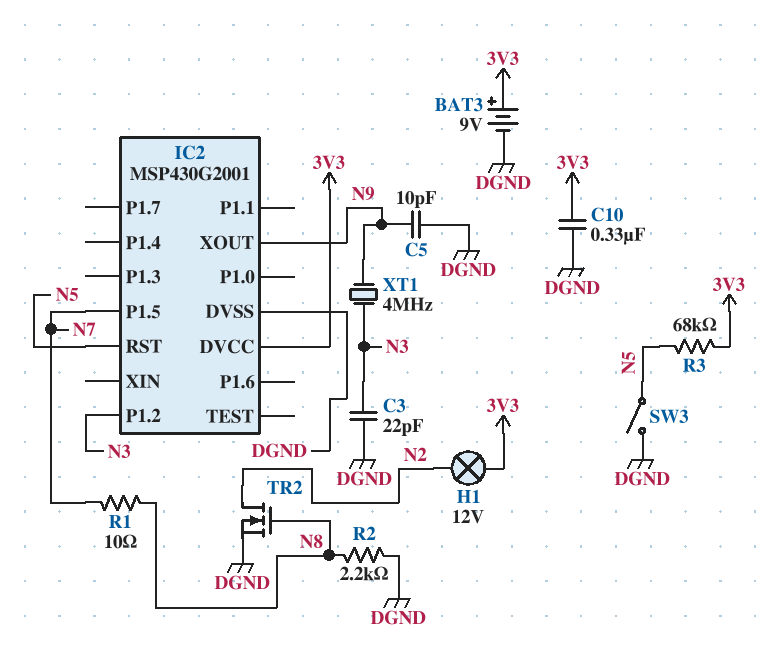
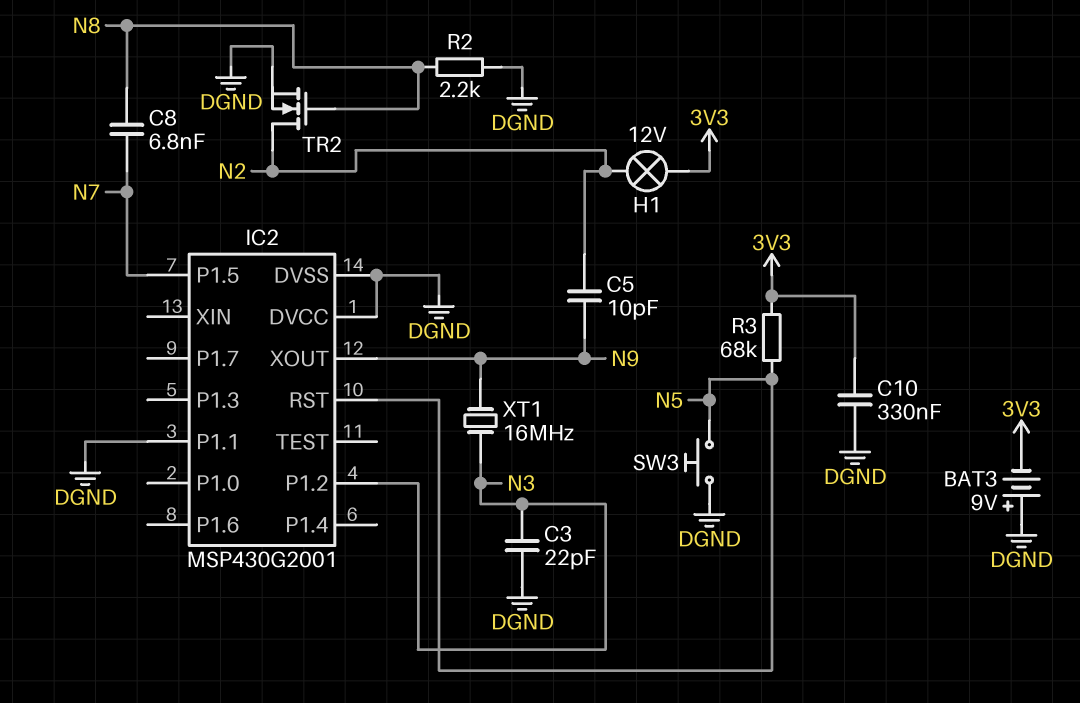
BAT3: 9V (plus 3V3, minus DGND) -> 9V (plus DGND, minus 3V3)
C5: 10pF (DGND, N9) -> 10pF (N2, N9)
C8: none -> 6.8nF (N7, N8)
IC2 pin DVCC: 3V3 -> DGND
IC2 pin P1.1: none -> DGND
R1: 10 (N7, N8) -> none
SW3: switch (DGND, N5) -> button (DGND, N5)
XT1: 4MHz (N3, N9) -> 16MHz (N3, N9)

